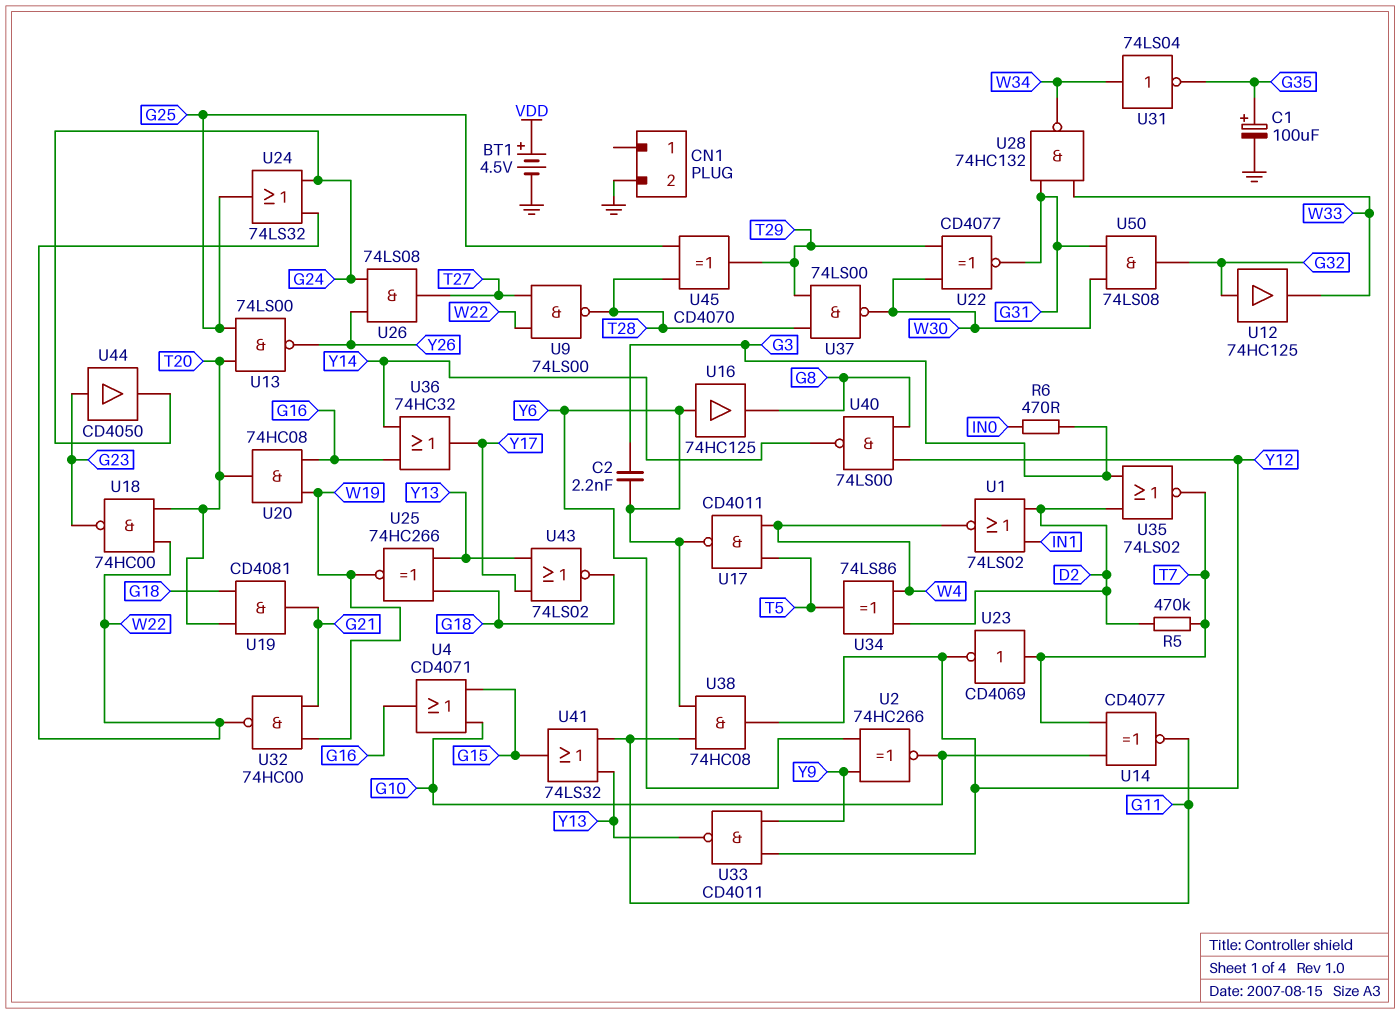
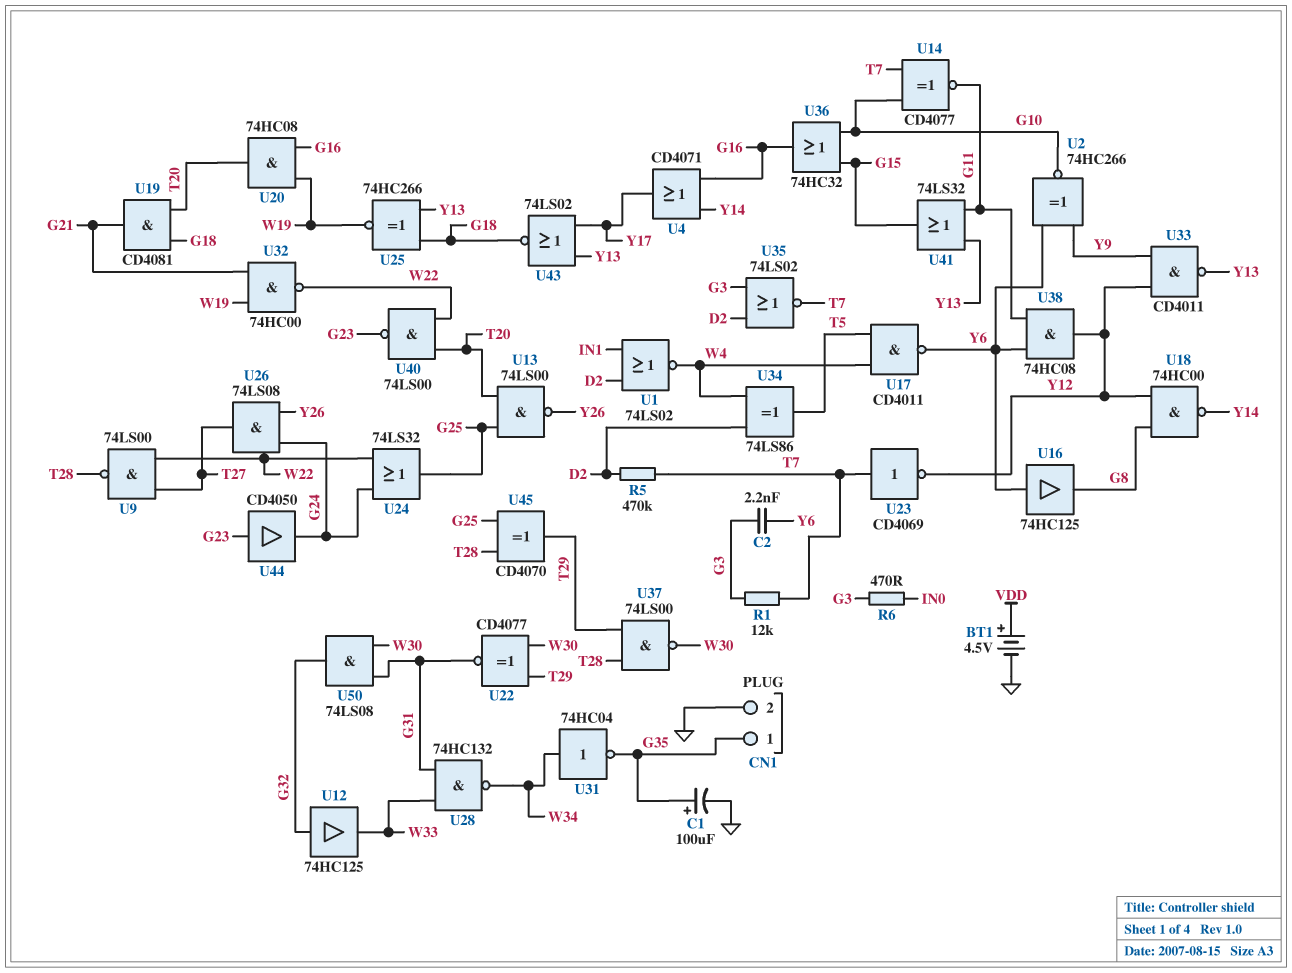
CN1 pin 1: none -> G35
R1: none -> 12k (G3, T7)
U4: OR CD4071 (in G10, in G15, out G16) -> OR CD4071 (in G16, in Y14, out Y17)
U18: NAND 74HC00 (in T20, in W22, out G23) -> NAND 74HC00 (in G8, in Y12, out Y14)
U31: NOT 74LS04 (in W34, out G35) -> NOT 74HC04 (in W34, out G35)
U36: OR 74HC32 (in G16, in Y14, out Y17) -> OR 74HC32 (in G10, in G15, out G16)
U40: NAND 74LS00 (in G8, in Y12, out Y14) -> NAND 74LS00 (in T20, in W22, out G23)

